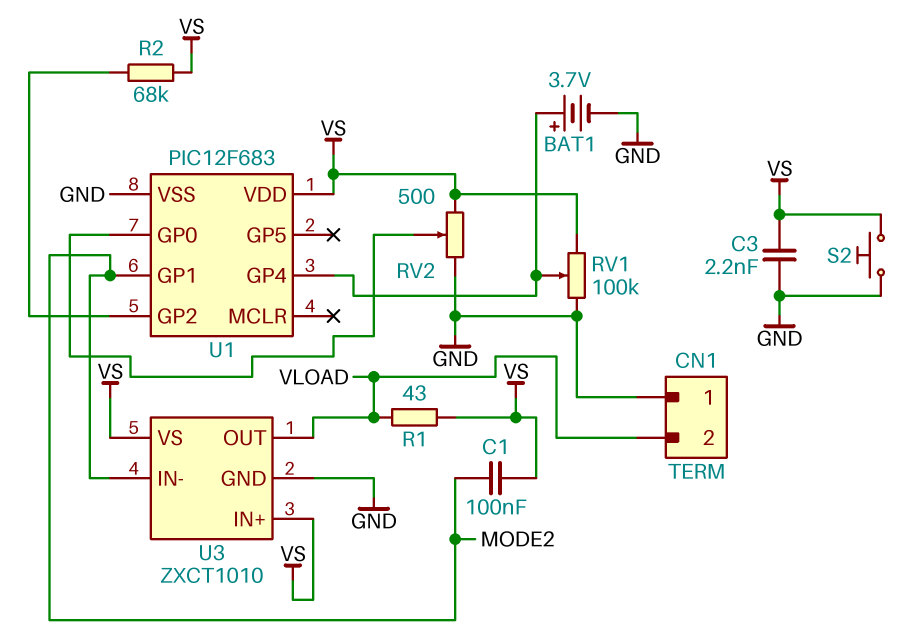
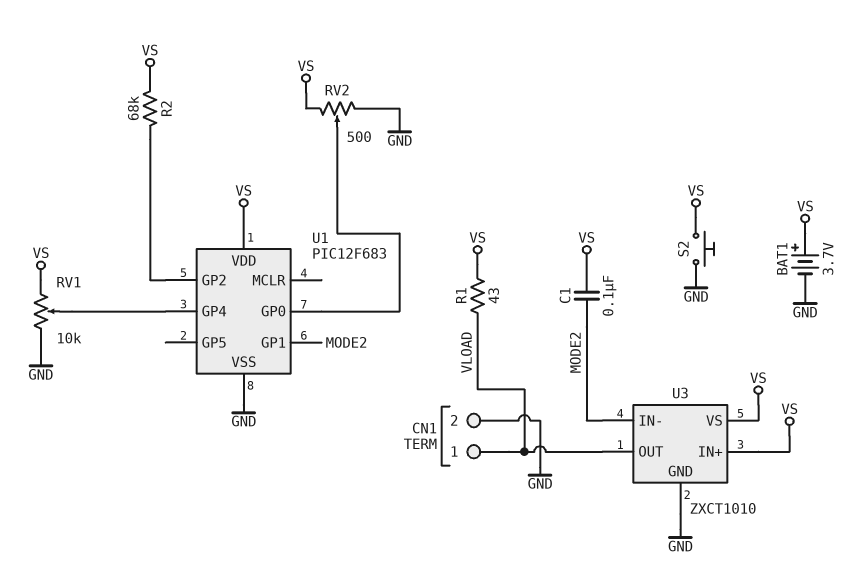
BAT1: 3.7V (plus U1/GP4, minus GND) -> 3.7V (plus VS, minus GND)
C3: 2.2nF (GND, VS) -> none
CN1 pin 1: GND -> VLOAD
CN1 pin 2: VLOAD -> GND
RV1: 100k (GND, VS, wiper U1/GP4) -> 10k (GND, VS, wiper U1/GP4)

